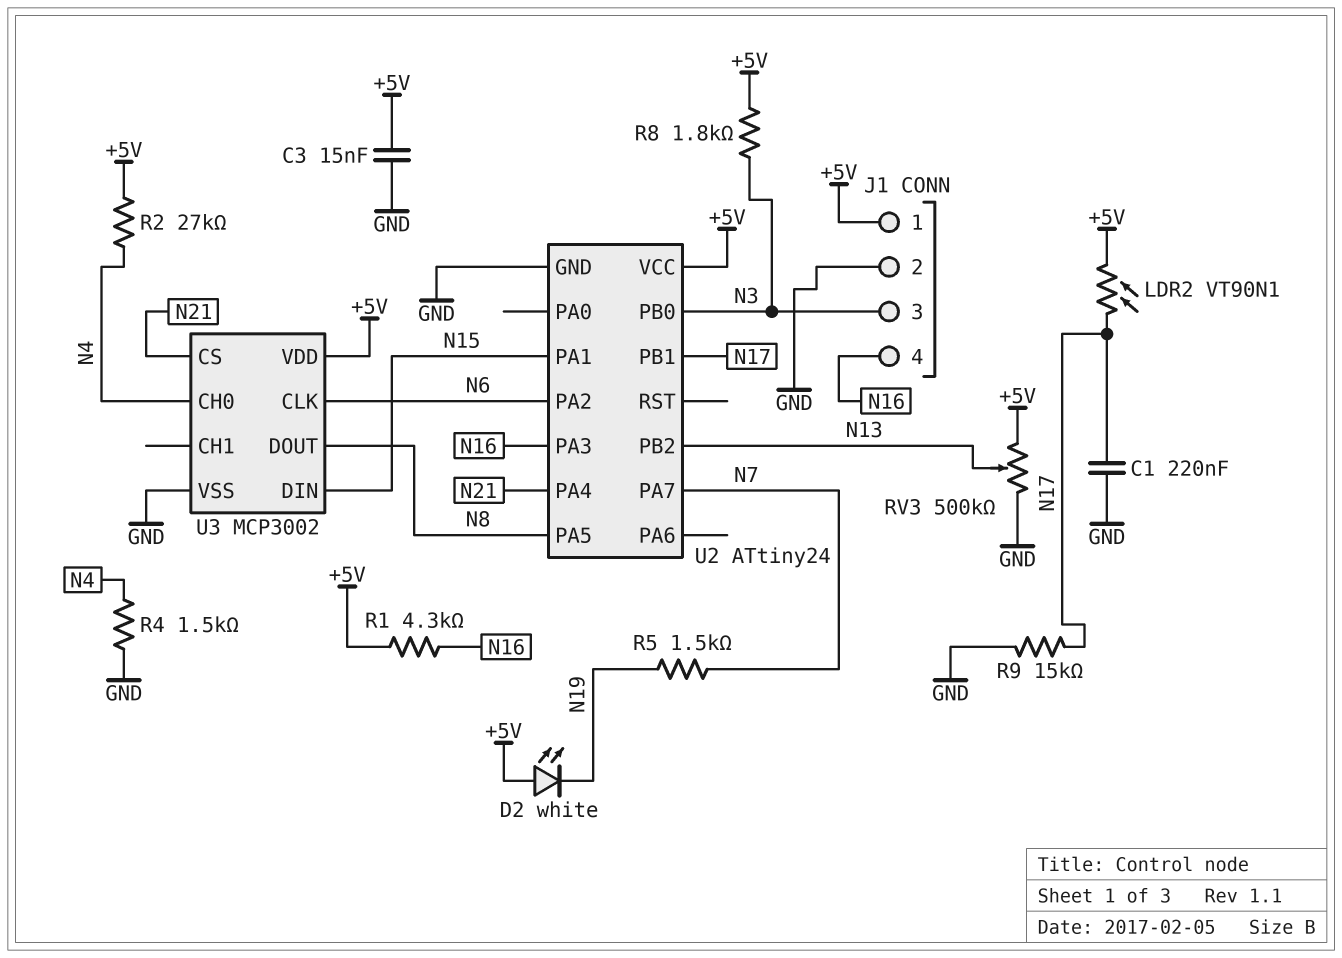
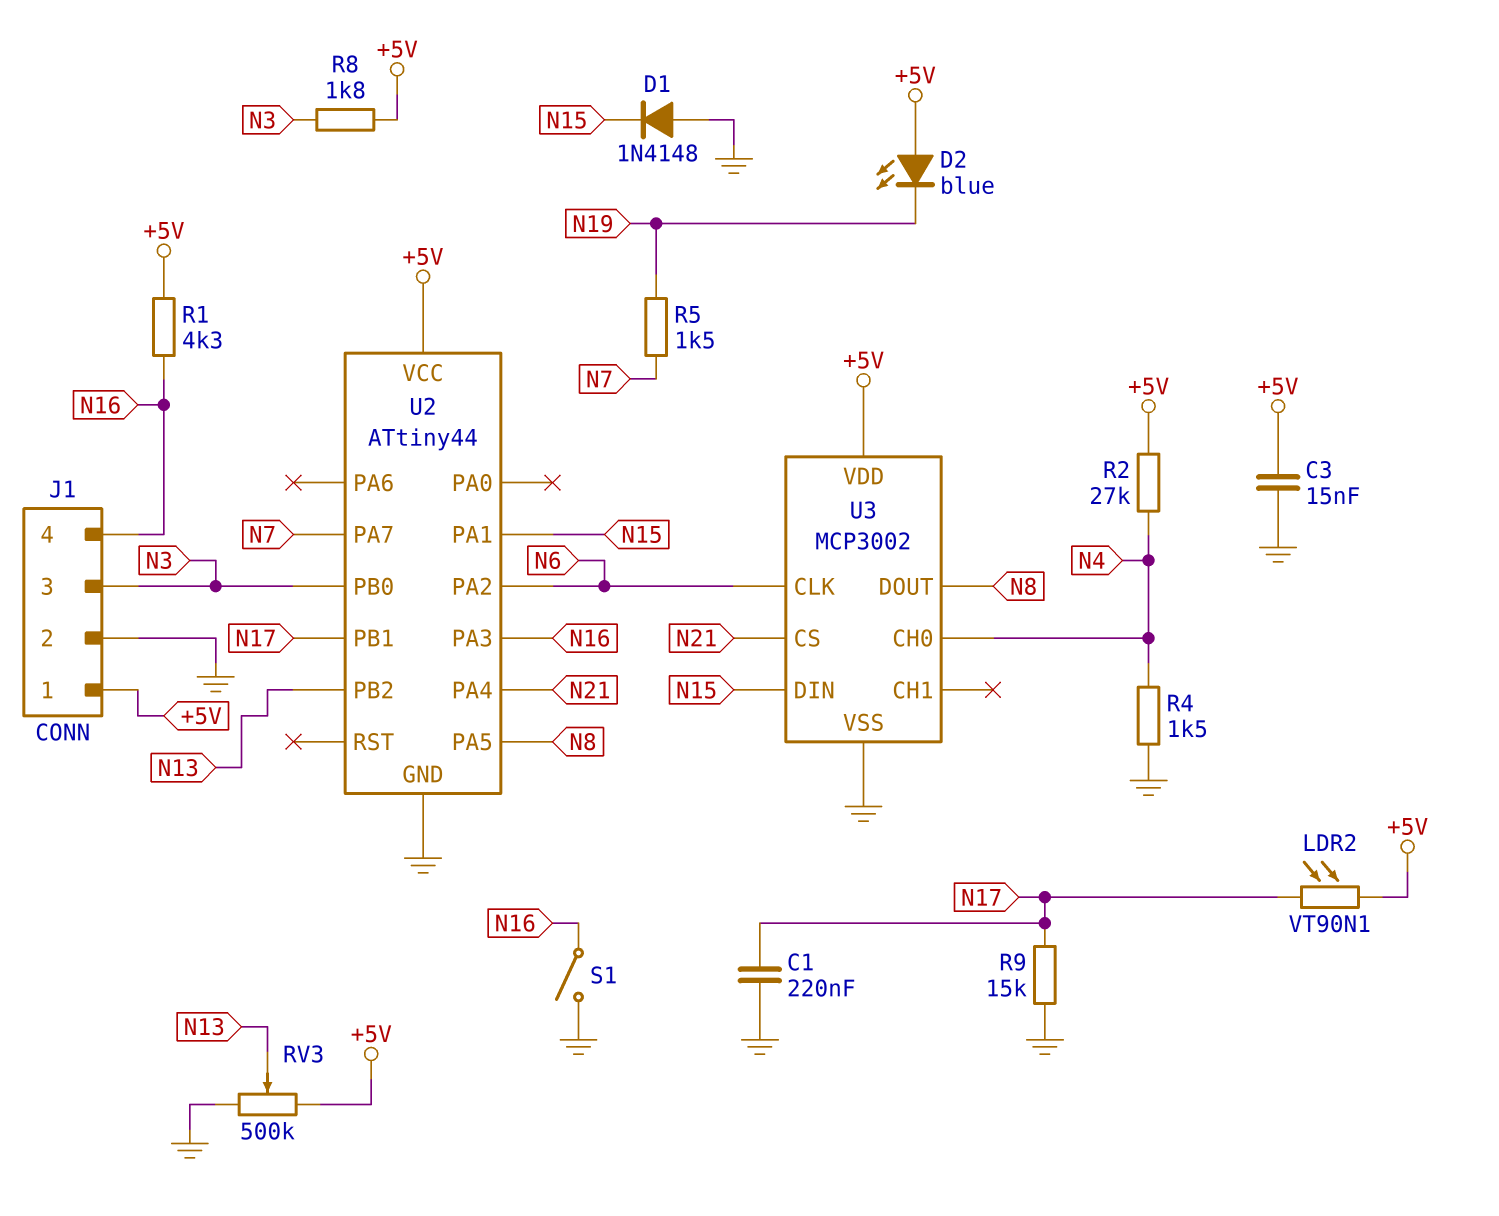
D1: none -> diode 1N4148 (A GND, K N15)
D2: LED white (A +5V, K N19) -> LED blue (A +5V, K N19)
S1: none -> switch (GND, N16)
U2: ATtiny24 -> ATtiny44

